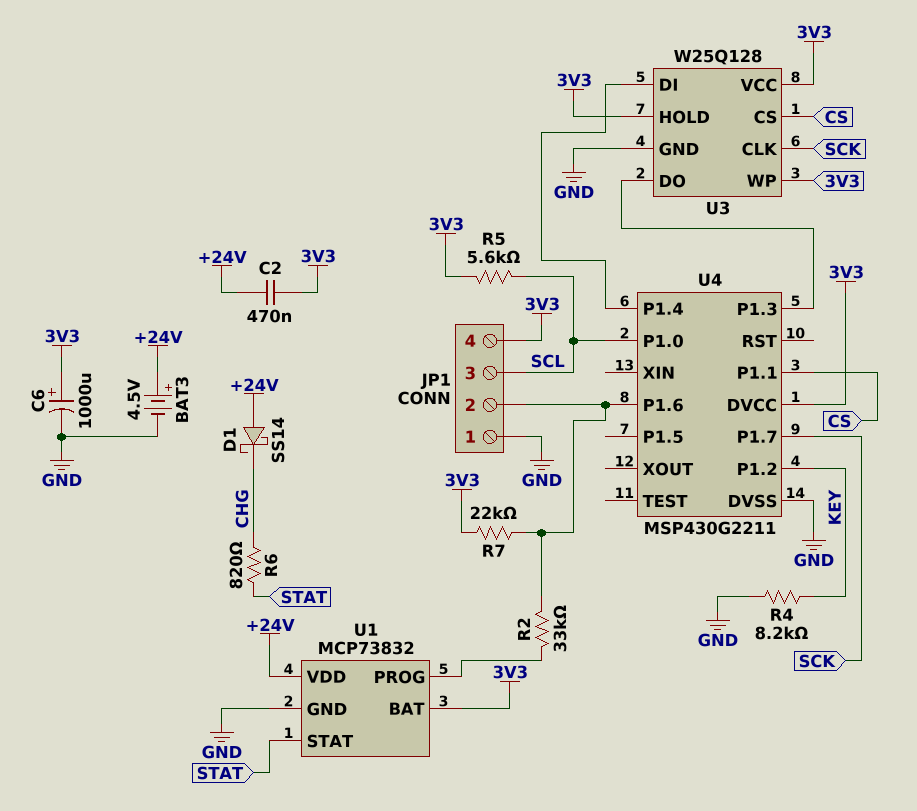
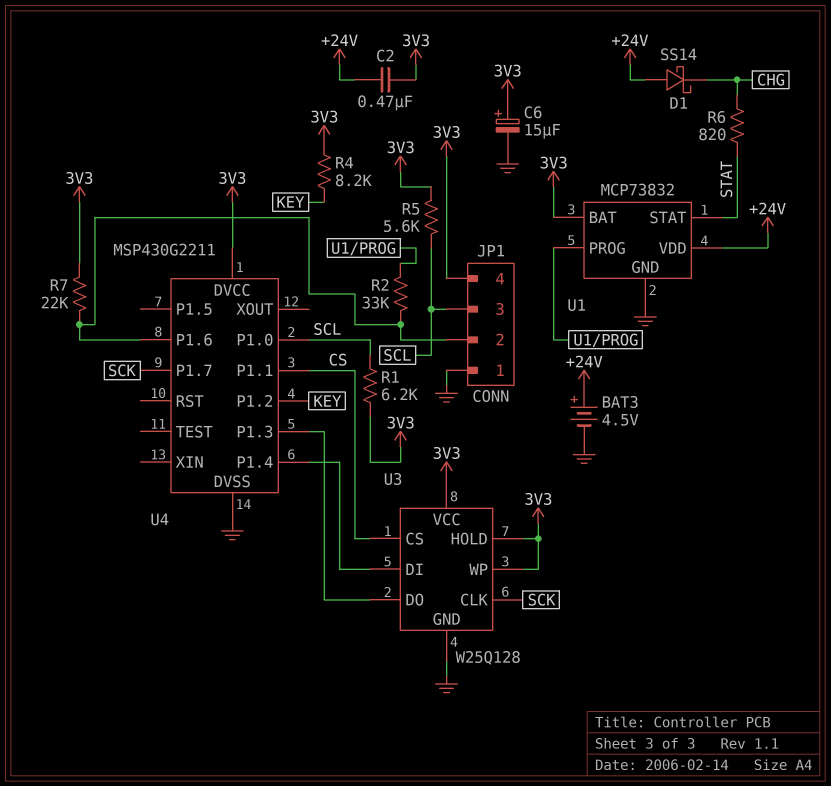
C6: 1000uF (plus 3V3, minus GND) -> 15uF (plus 3V3, minus GND)
R1: none -> 6.2k (3V3, SCL)
R4: 8.2k (GND, KEY) -> 8.2k (3V3, KEY)

